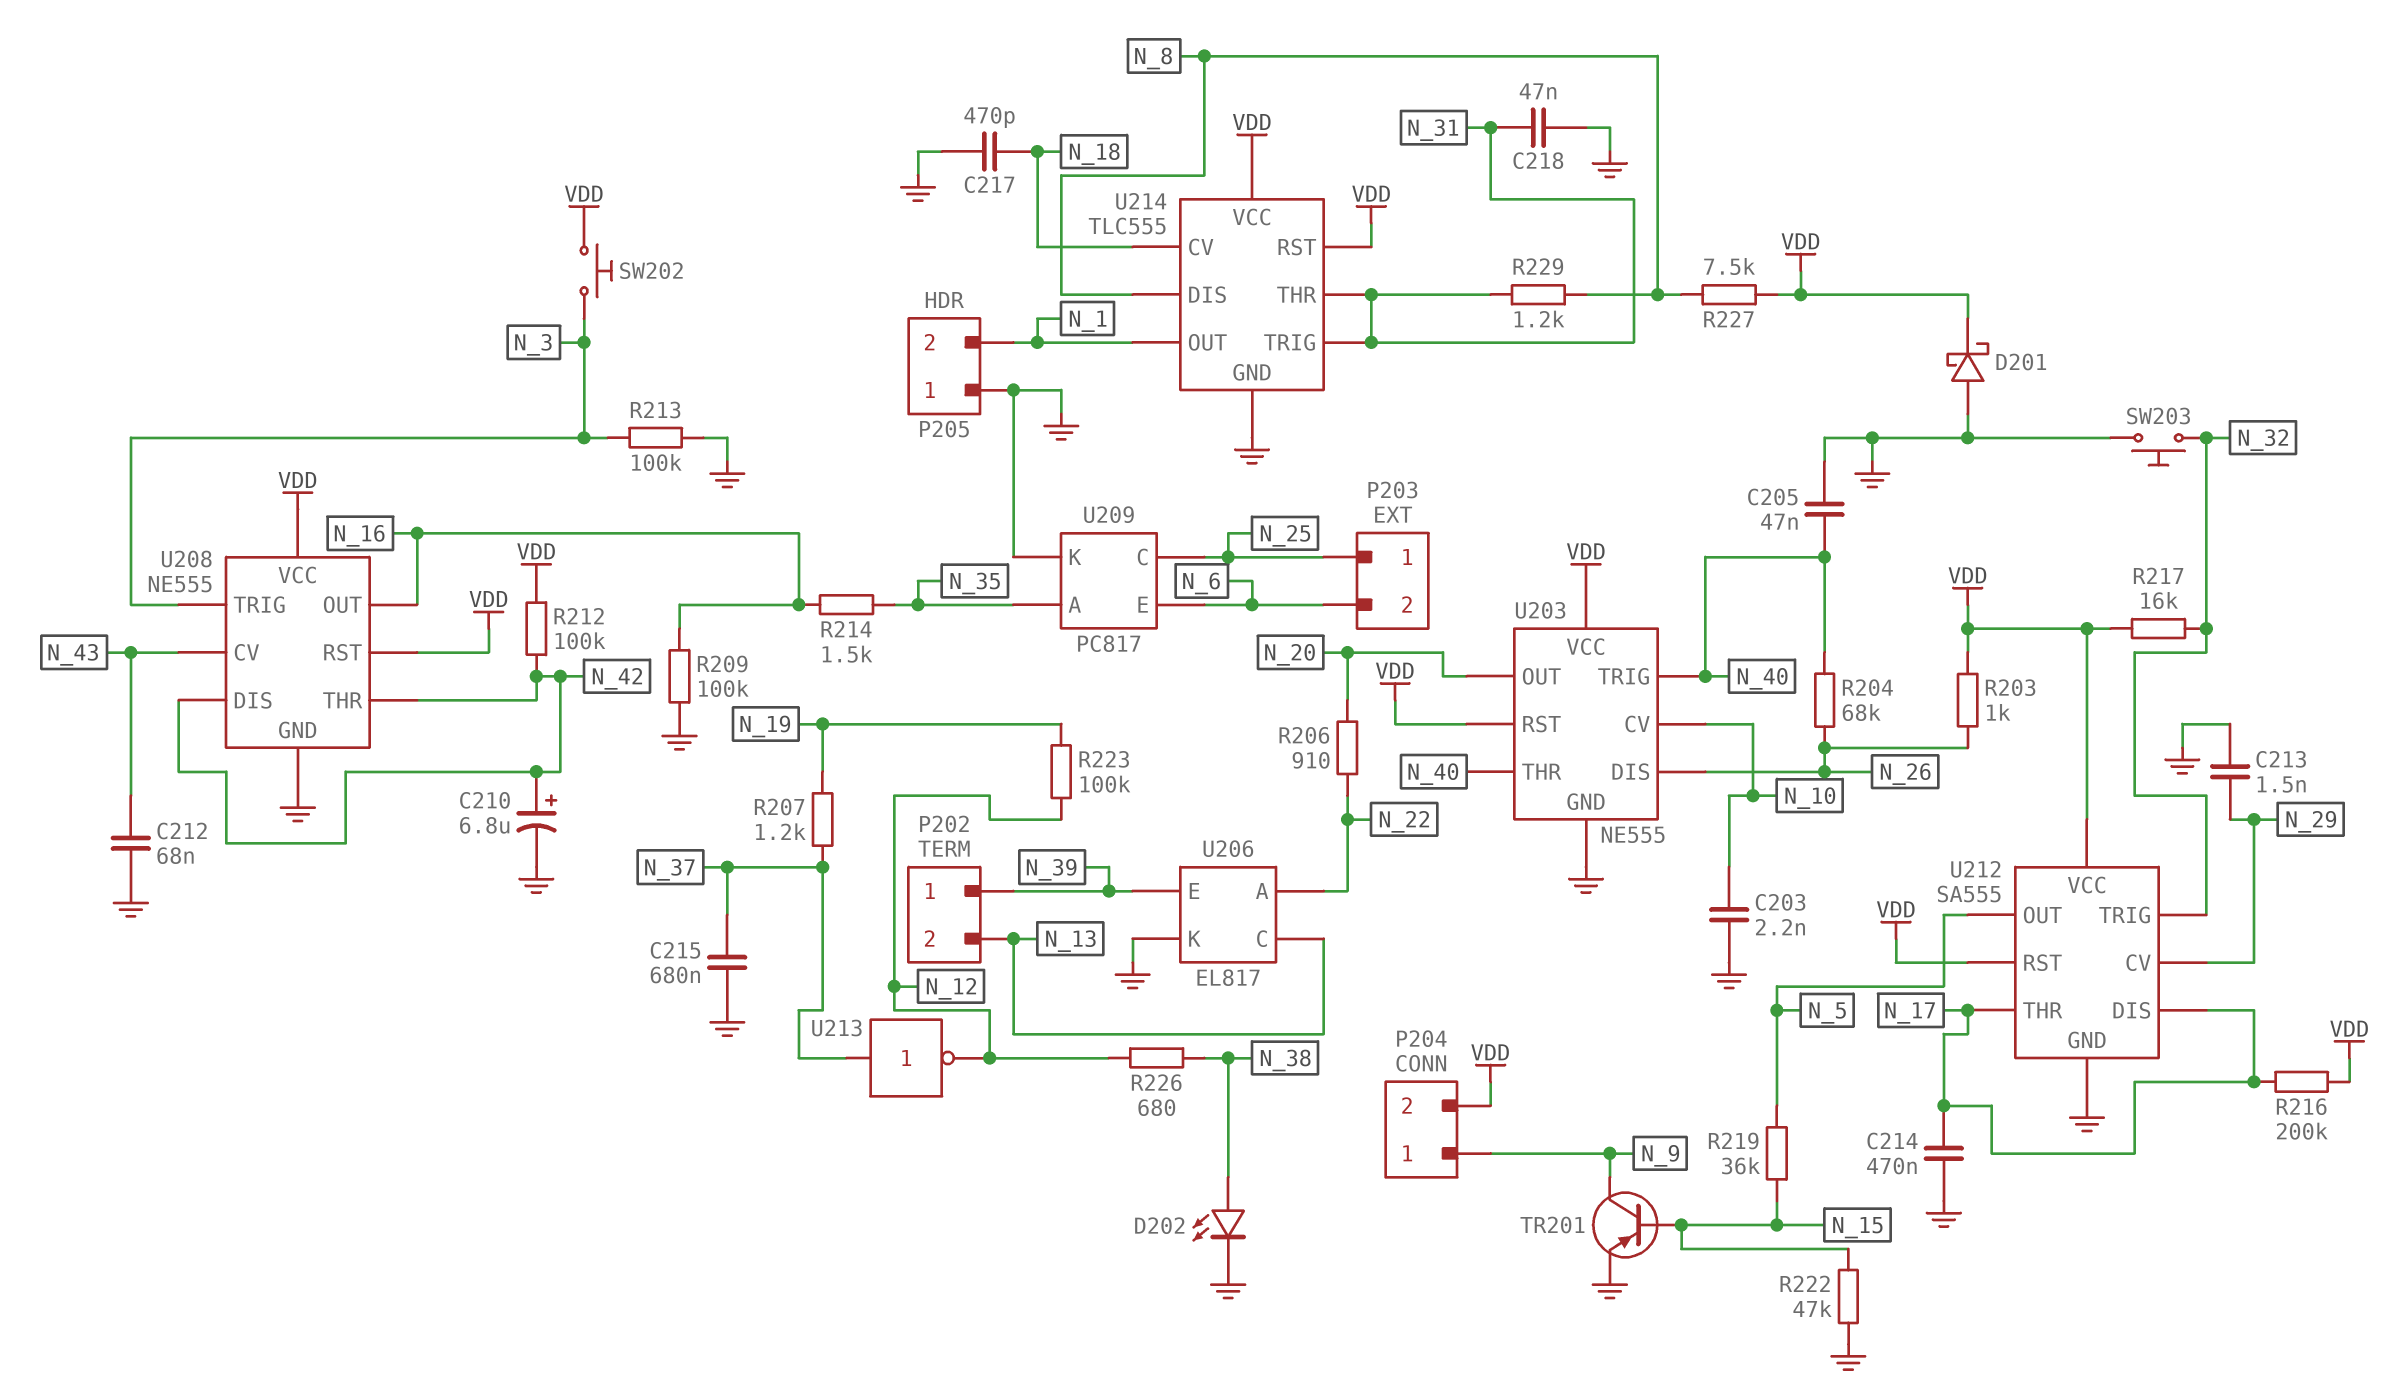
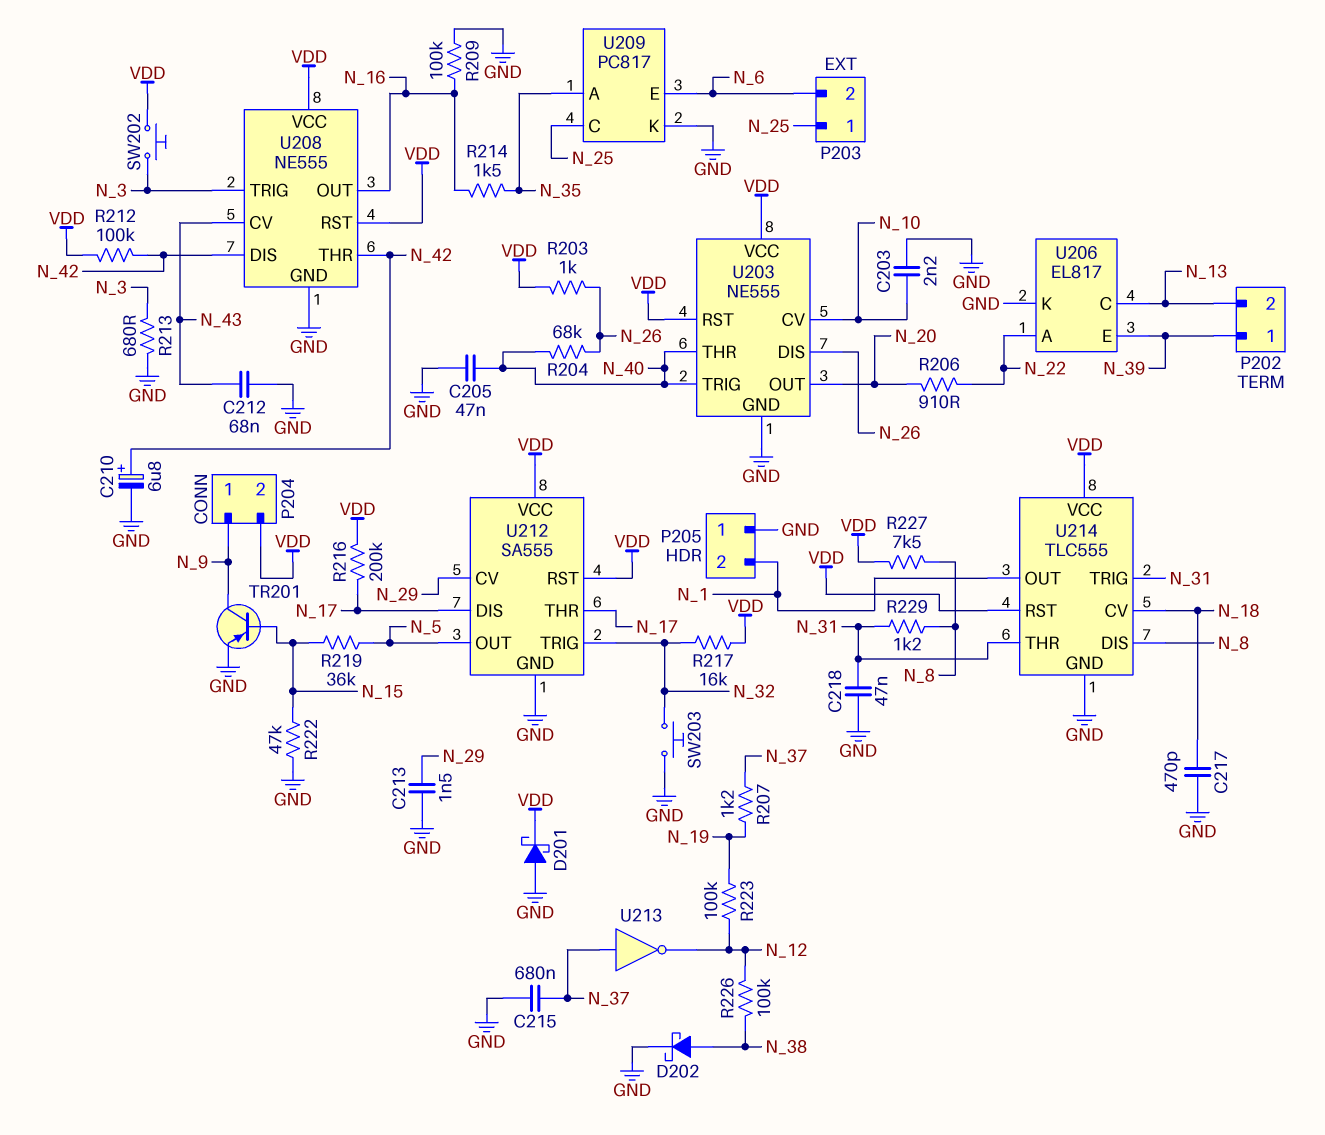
C214: 470nF (GND, N_17) -> none
D202: LED (A N_38, K GND) -> schottky (A N_38, K GND)
R213: 100k (GND, N_3) -> 680 (GND, N_3)
R226: 680 (N_12, N_38) -> 100k (N_12, N_38)

